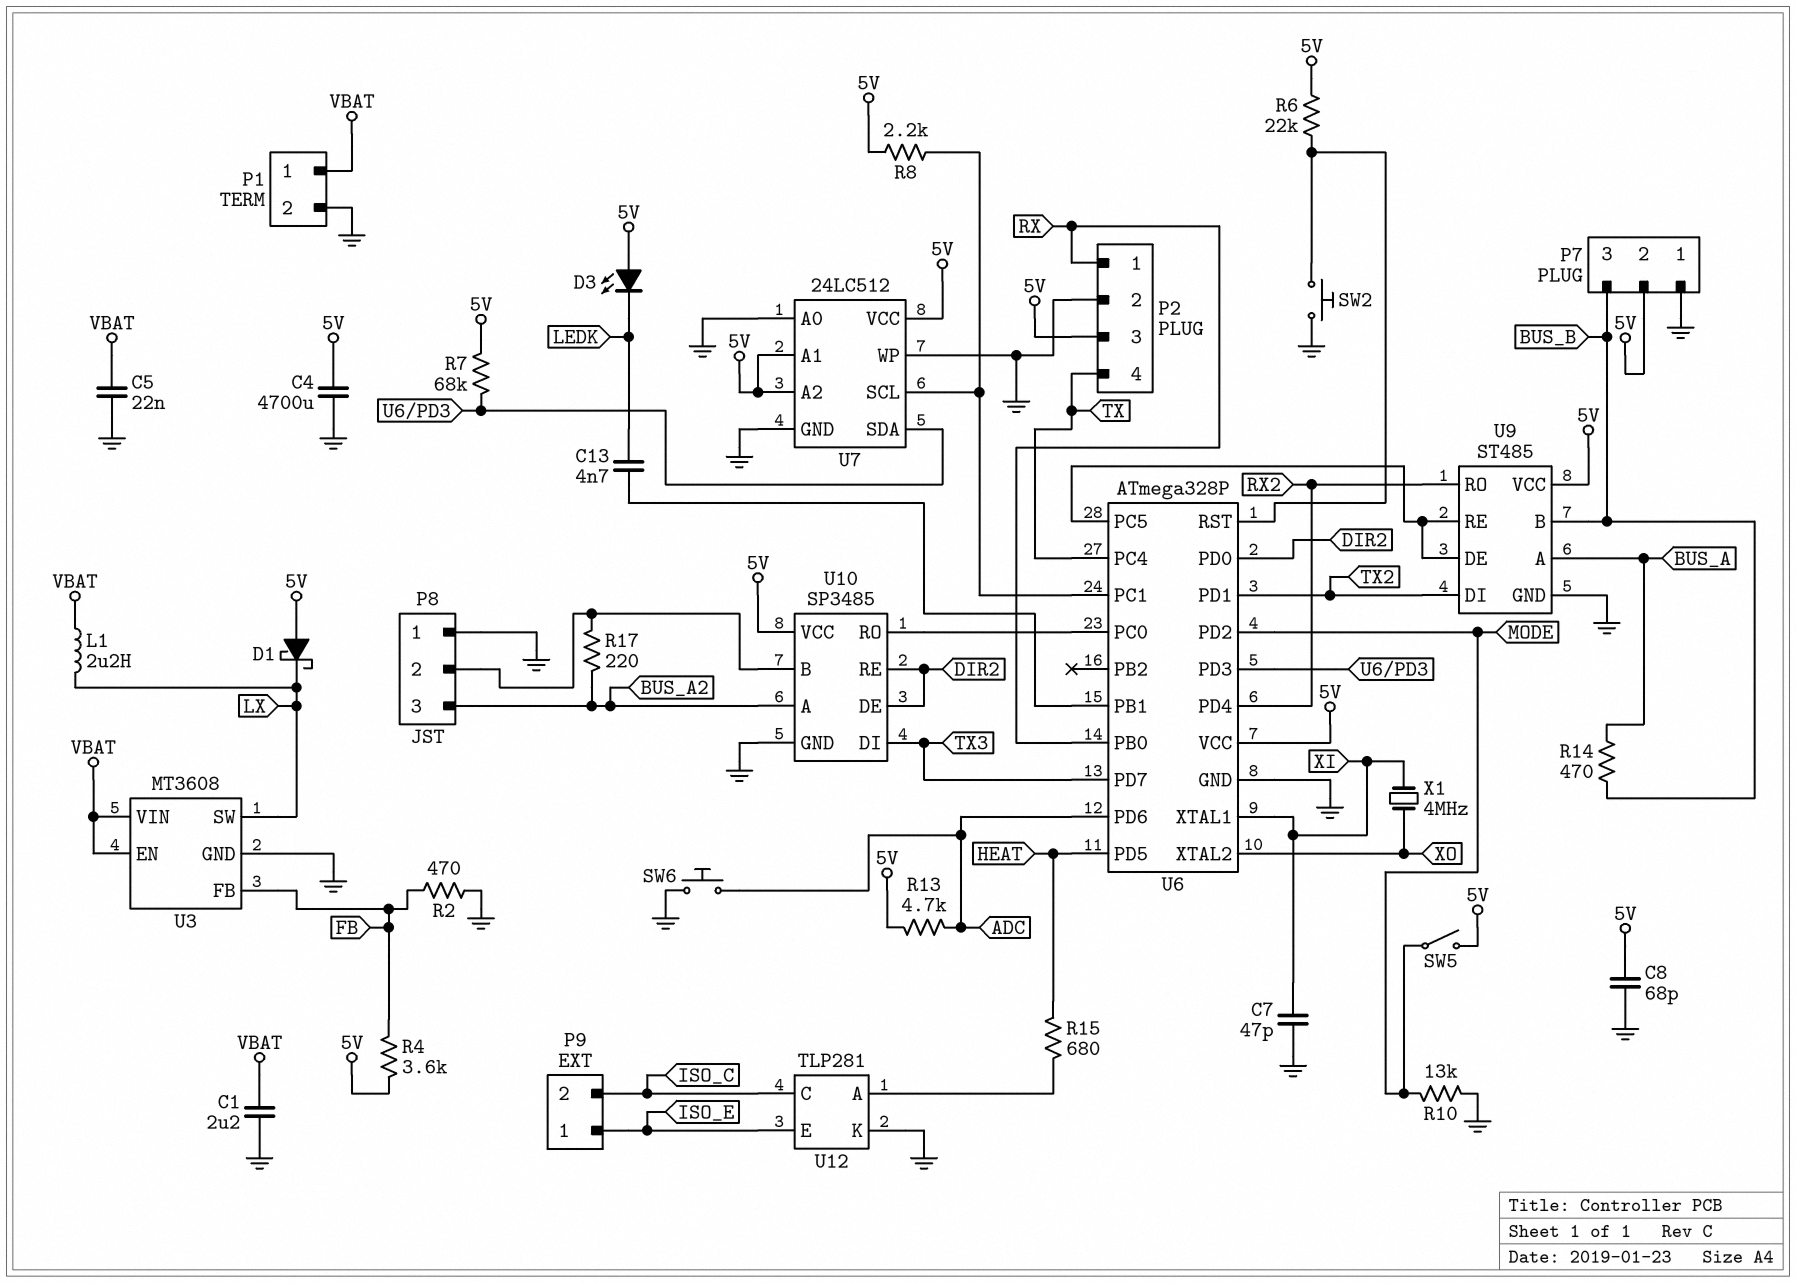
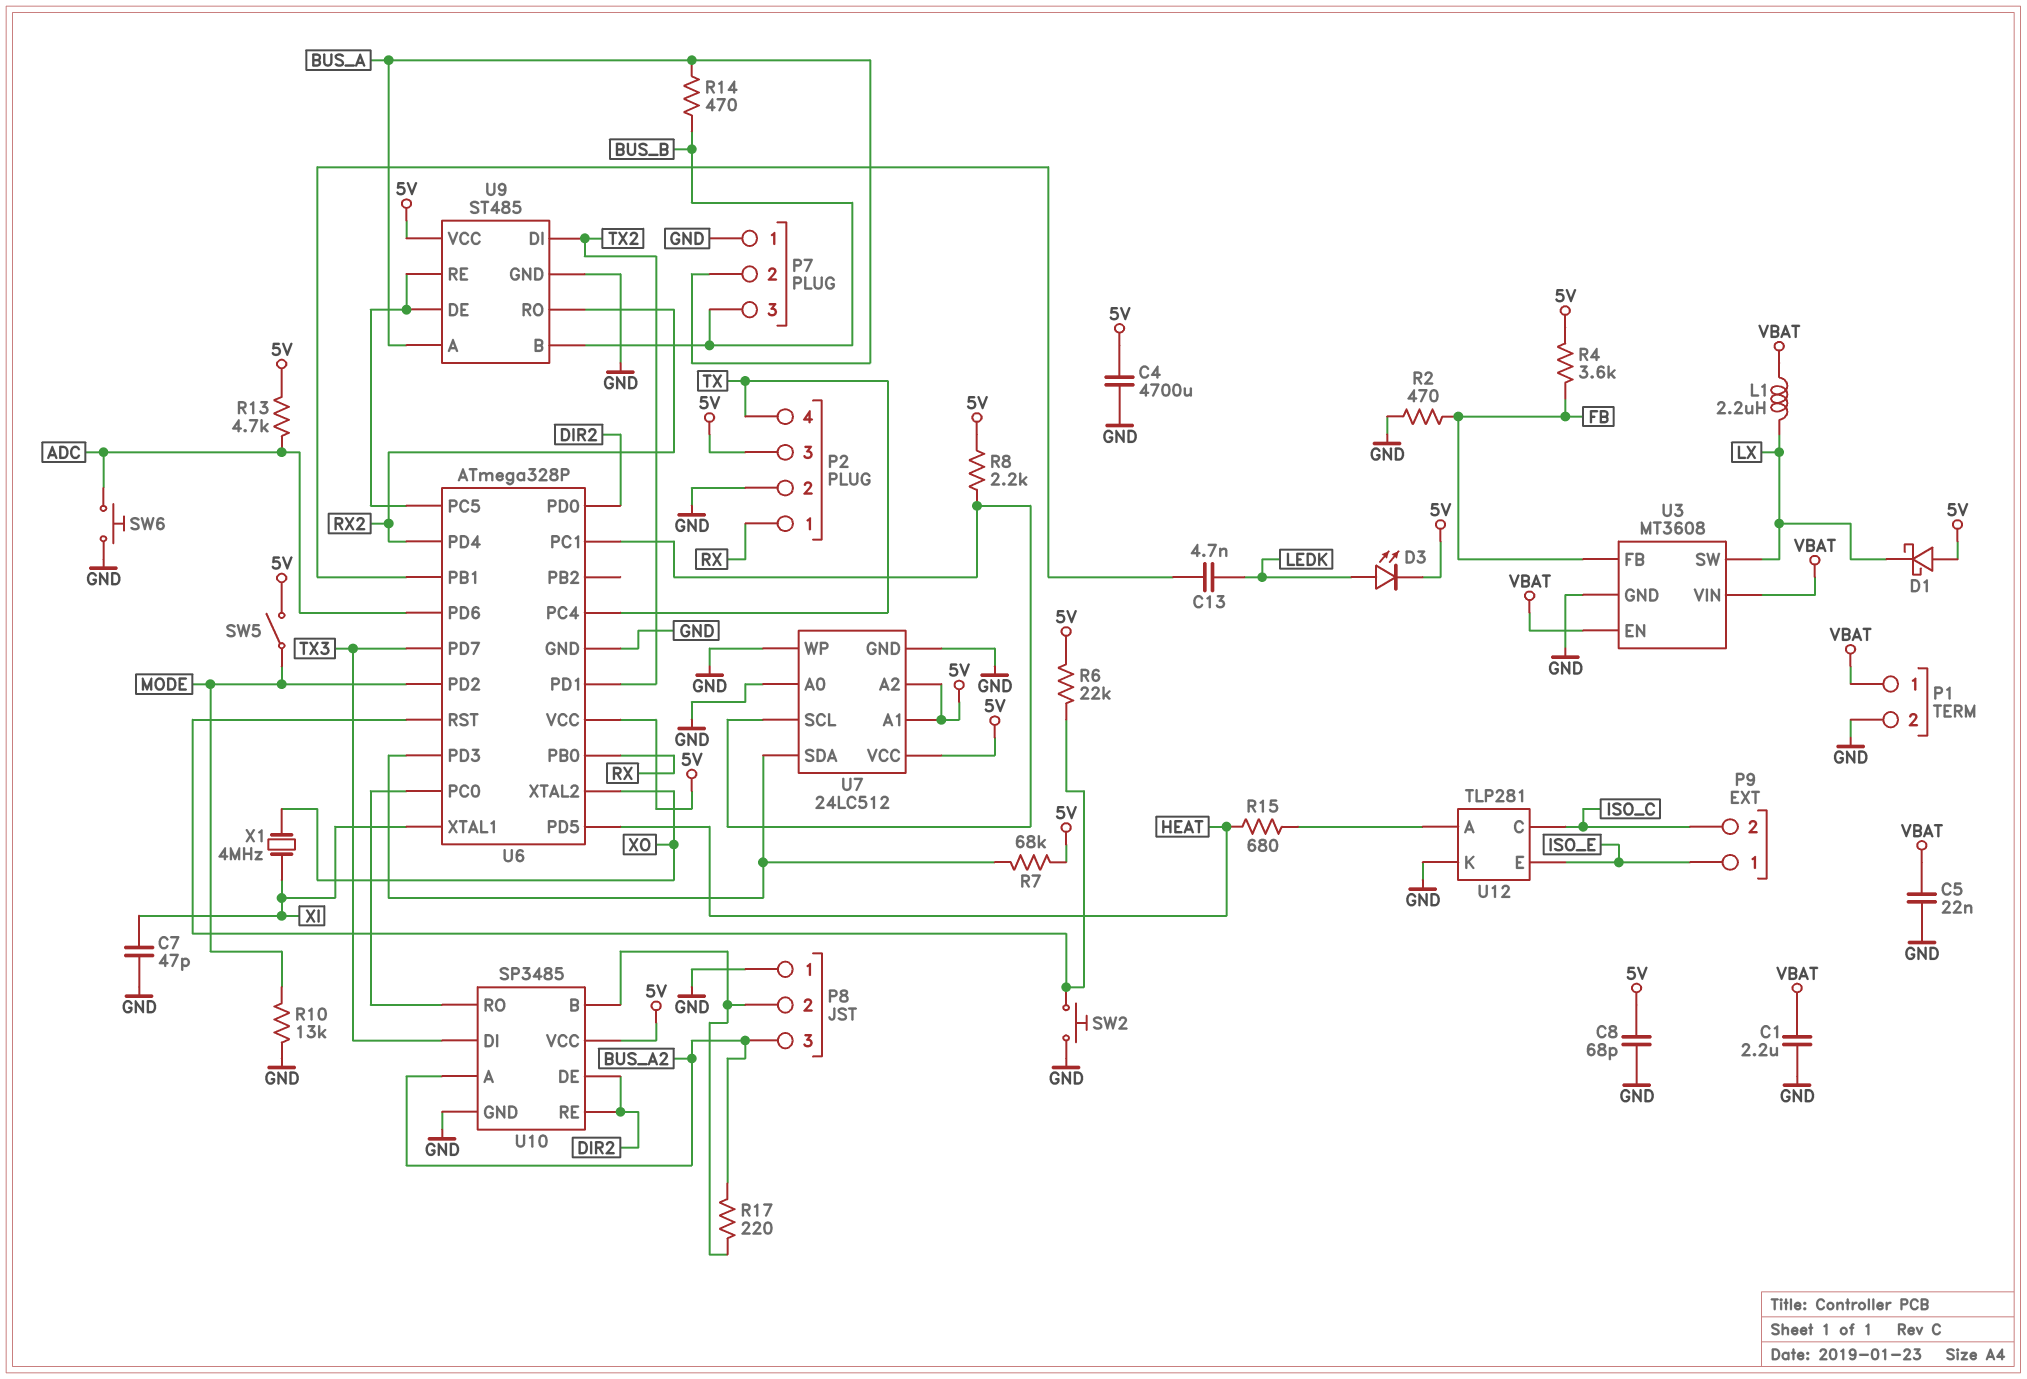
D3: LED (A 5V, K LEDK) -> LED (A LEDK, K 5V)
P7 pin 2: 5V -> BUS_A

